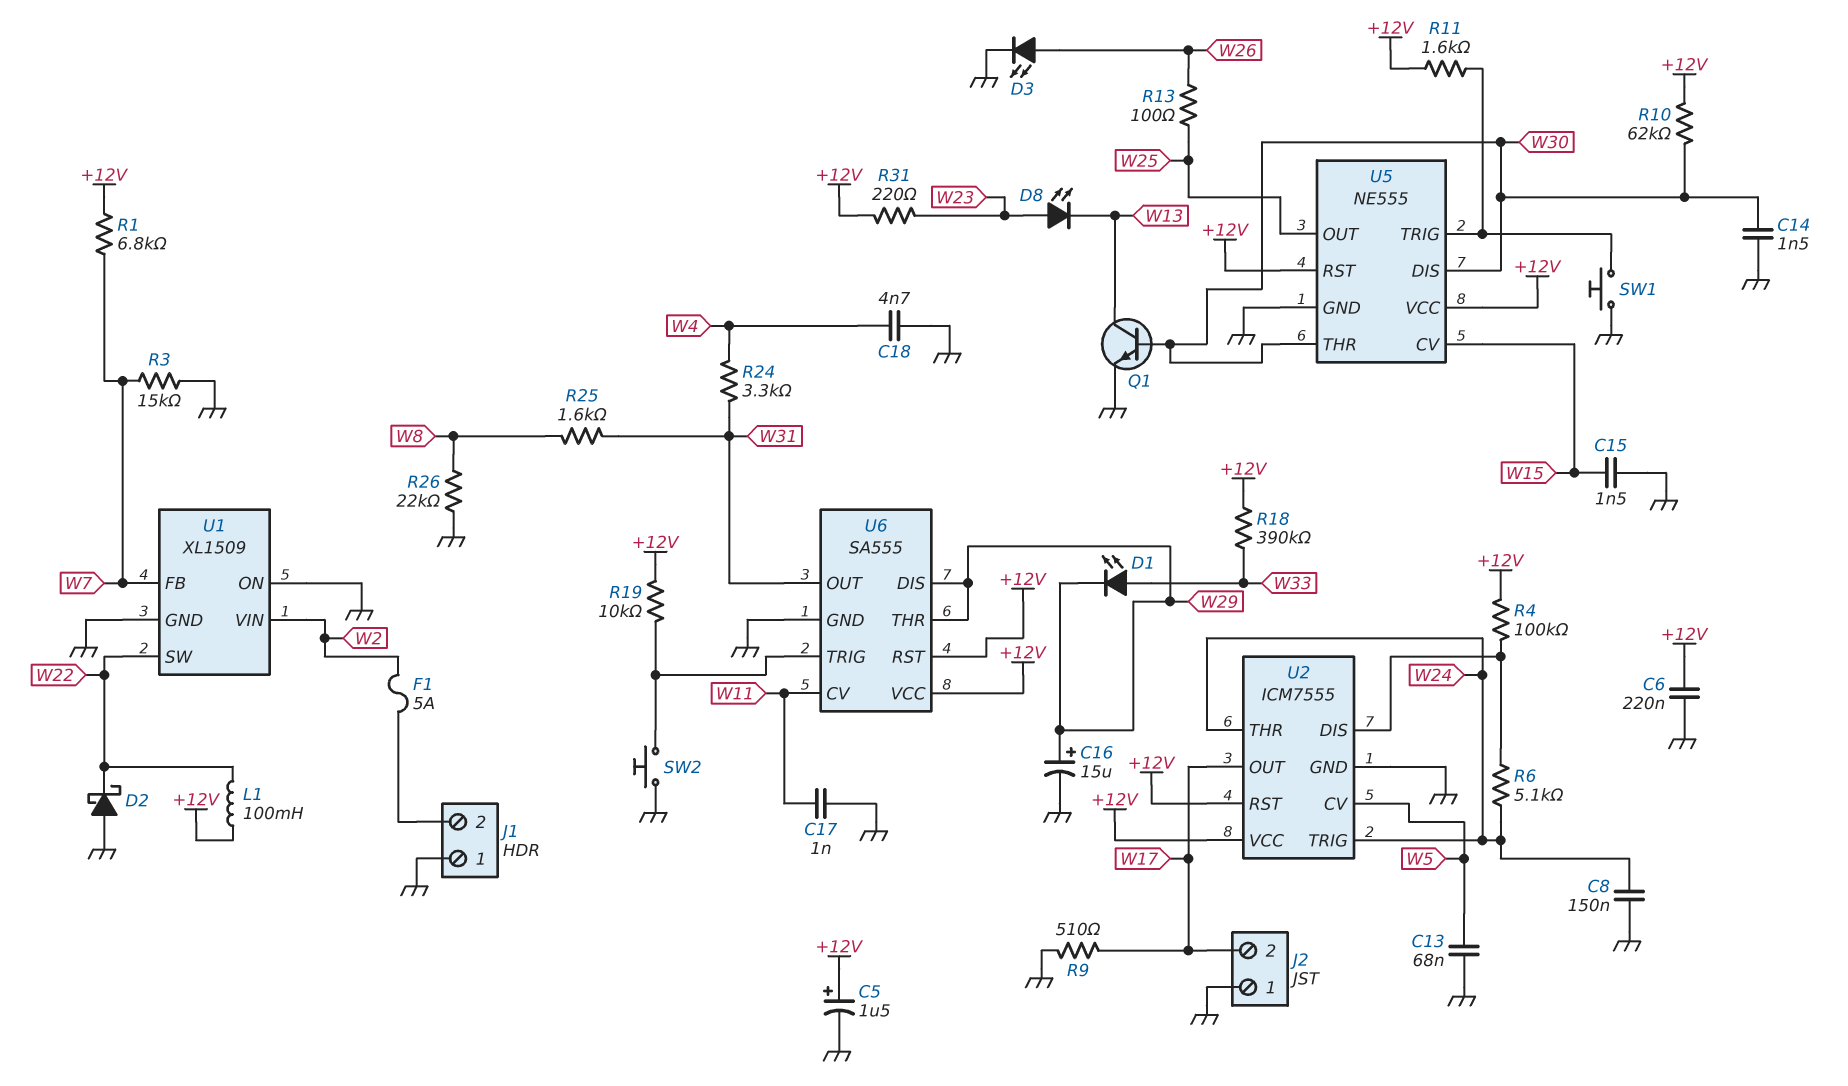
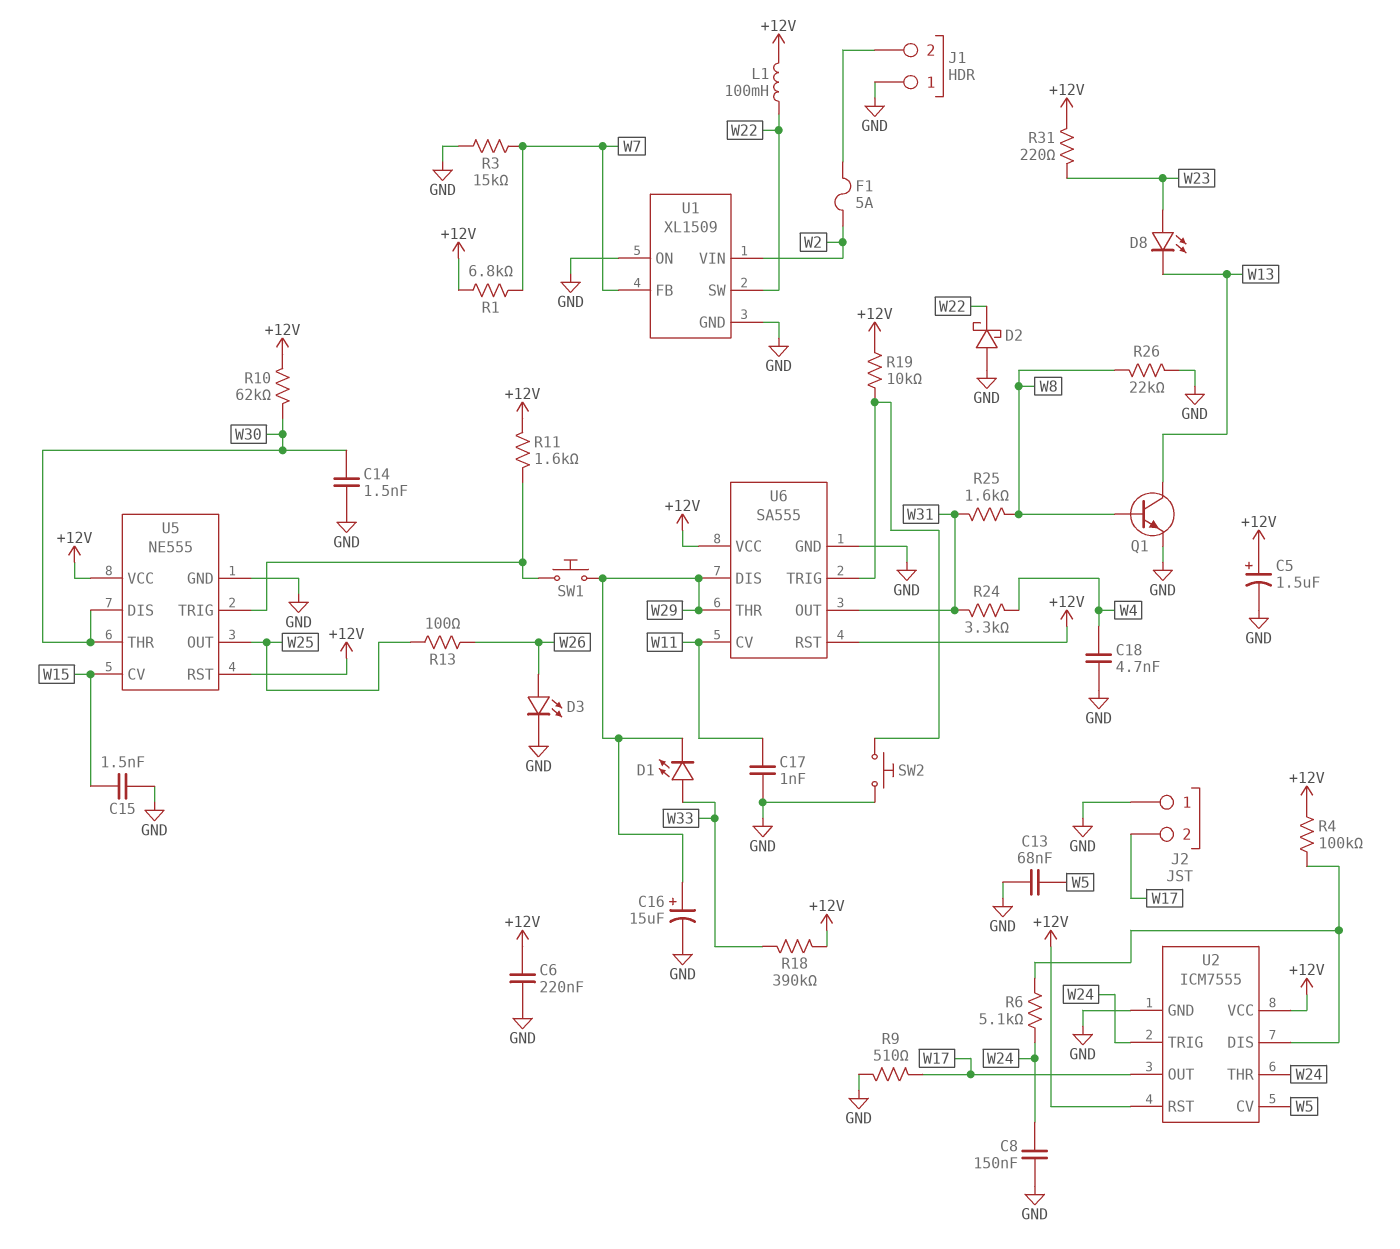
Q1: NPN (B W30, C W13, E GND) -> NPN (B W8, C W13, E GND)
SW1: button (GND, U5/TRIG) -> button (U5/TRIG, W29)

